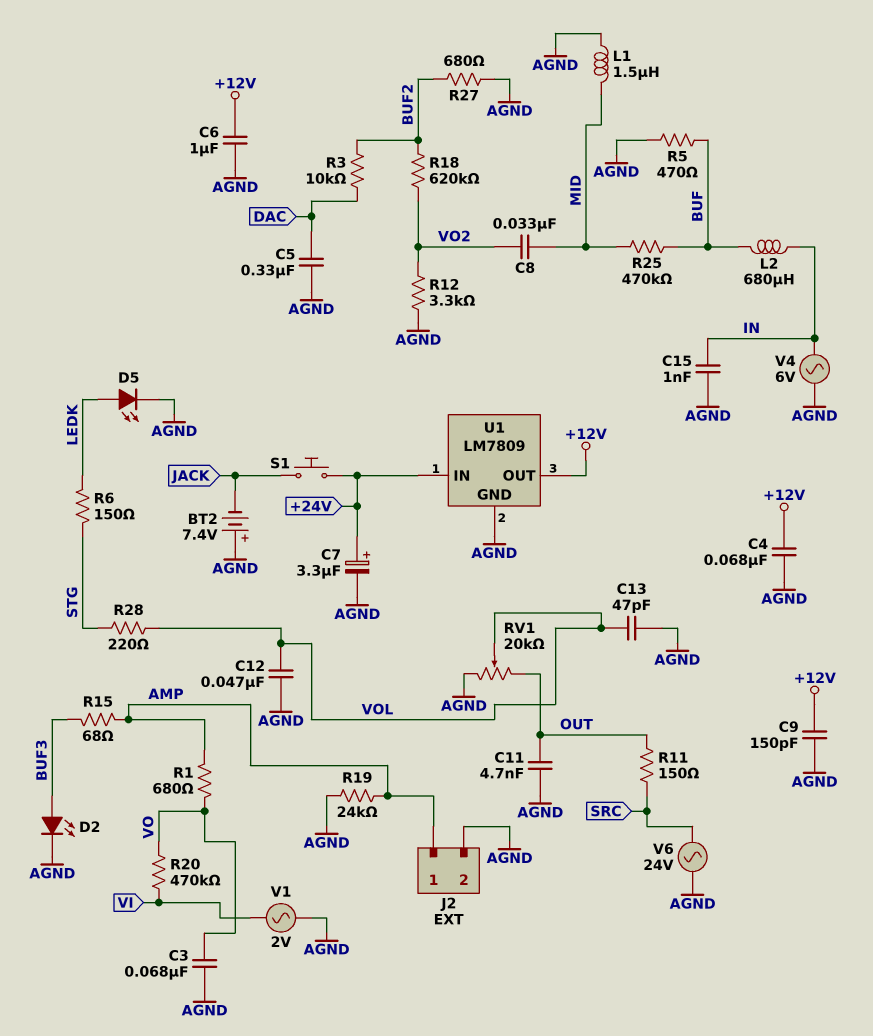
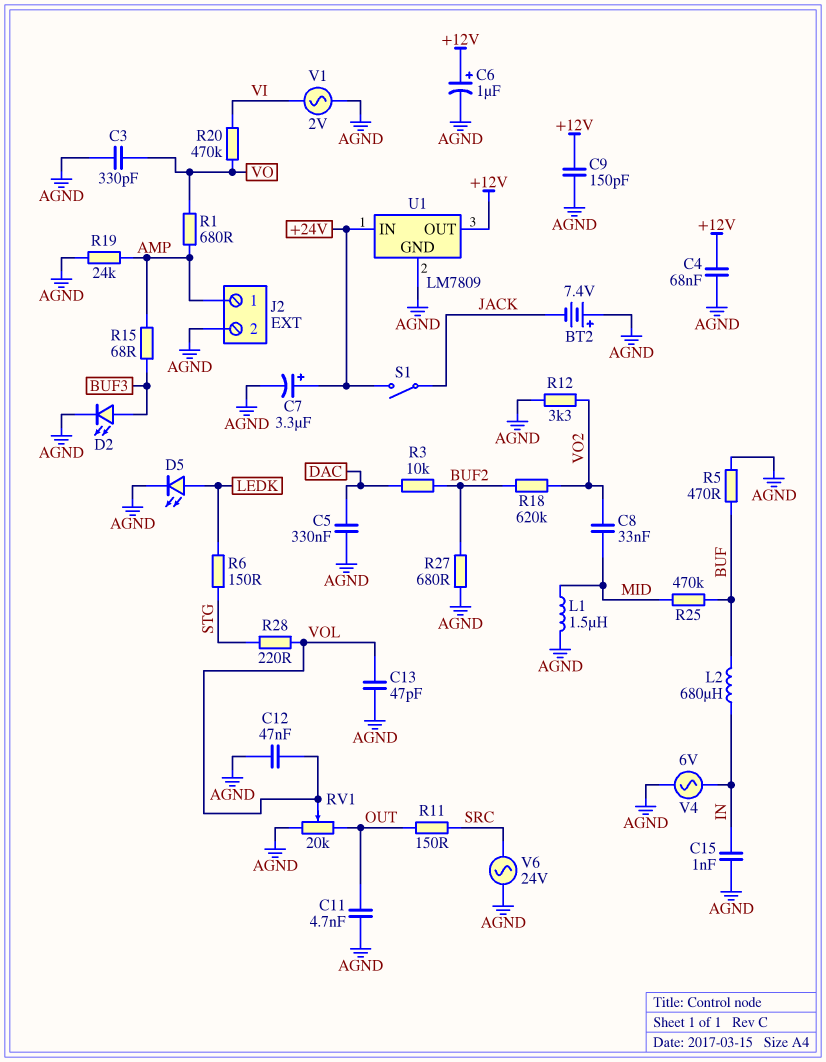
C3: 68nF (AGND, VO) -> 330pF (AGND, VO)
C6: 1uF (+12V, AGND) -> 1uF (plus +12V, minus AGND)
S1: button (+24V, JACK) -> switch (+24V, JACK)

